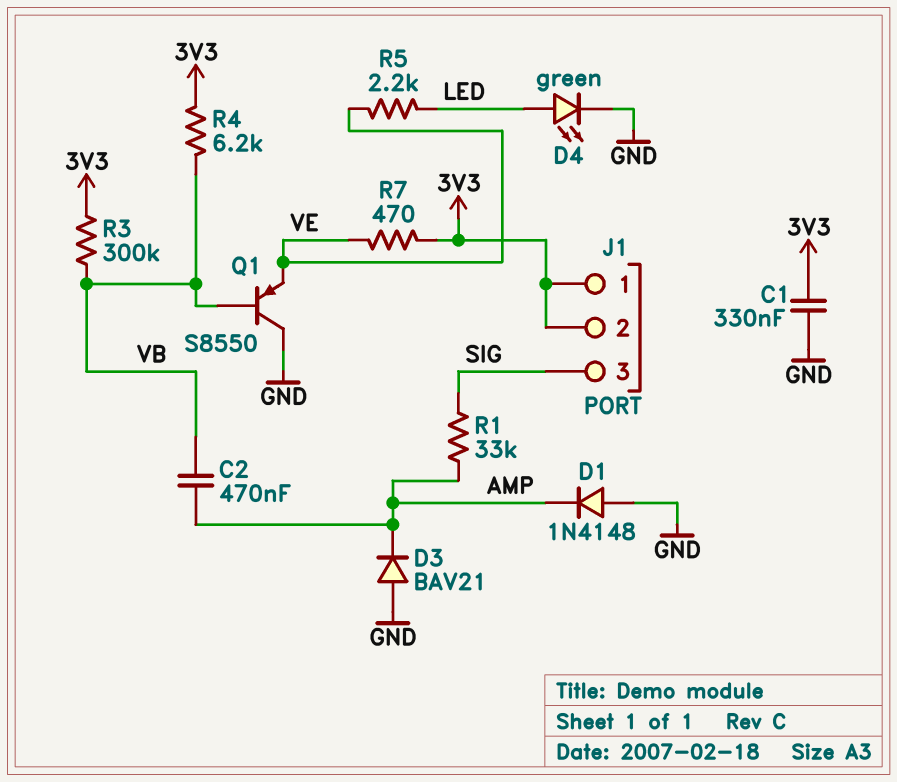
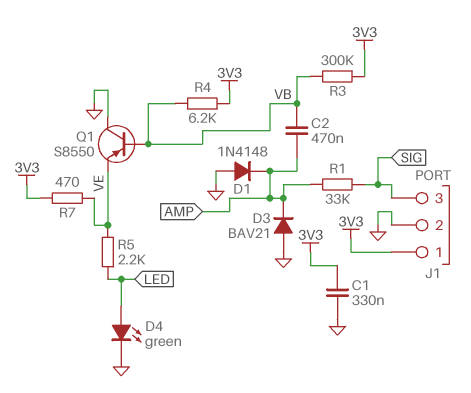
J1 pin 2: 3V3 -> GND

